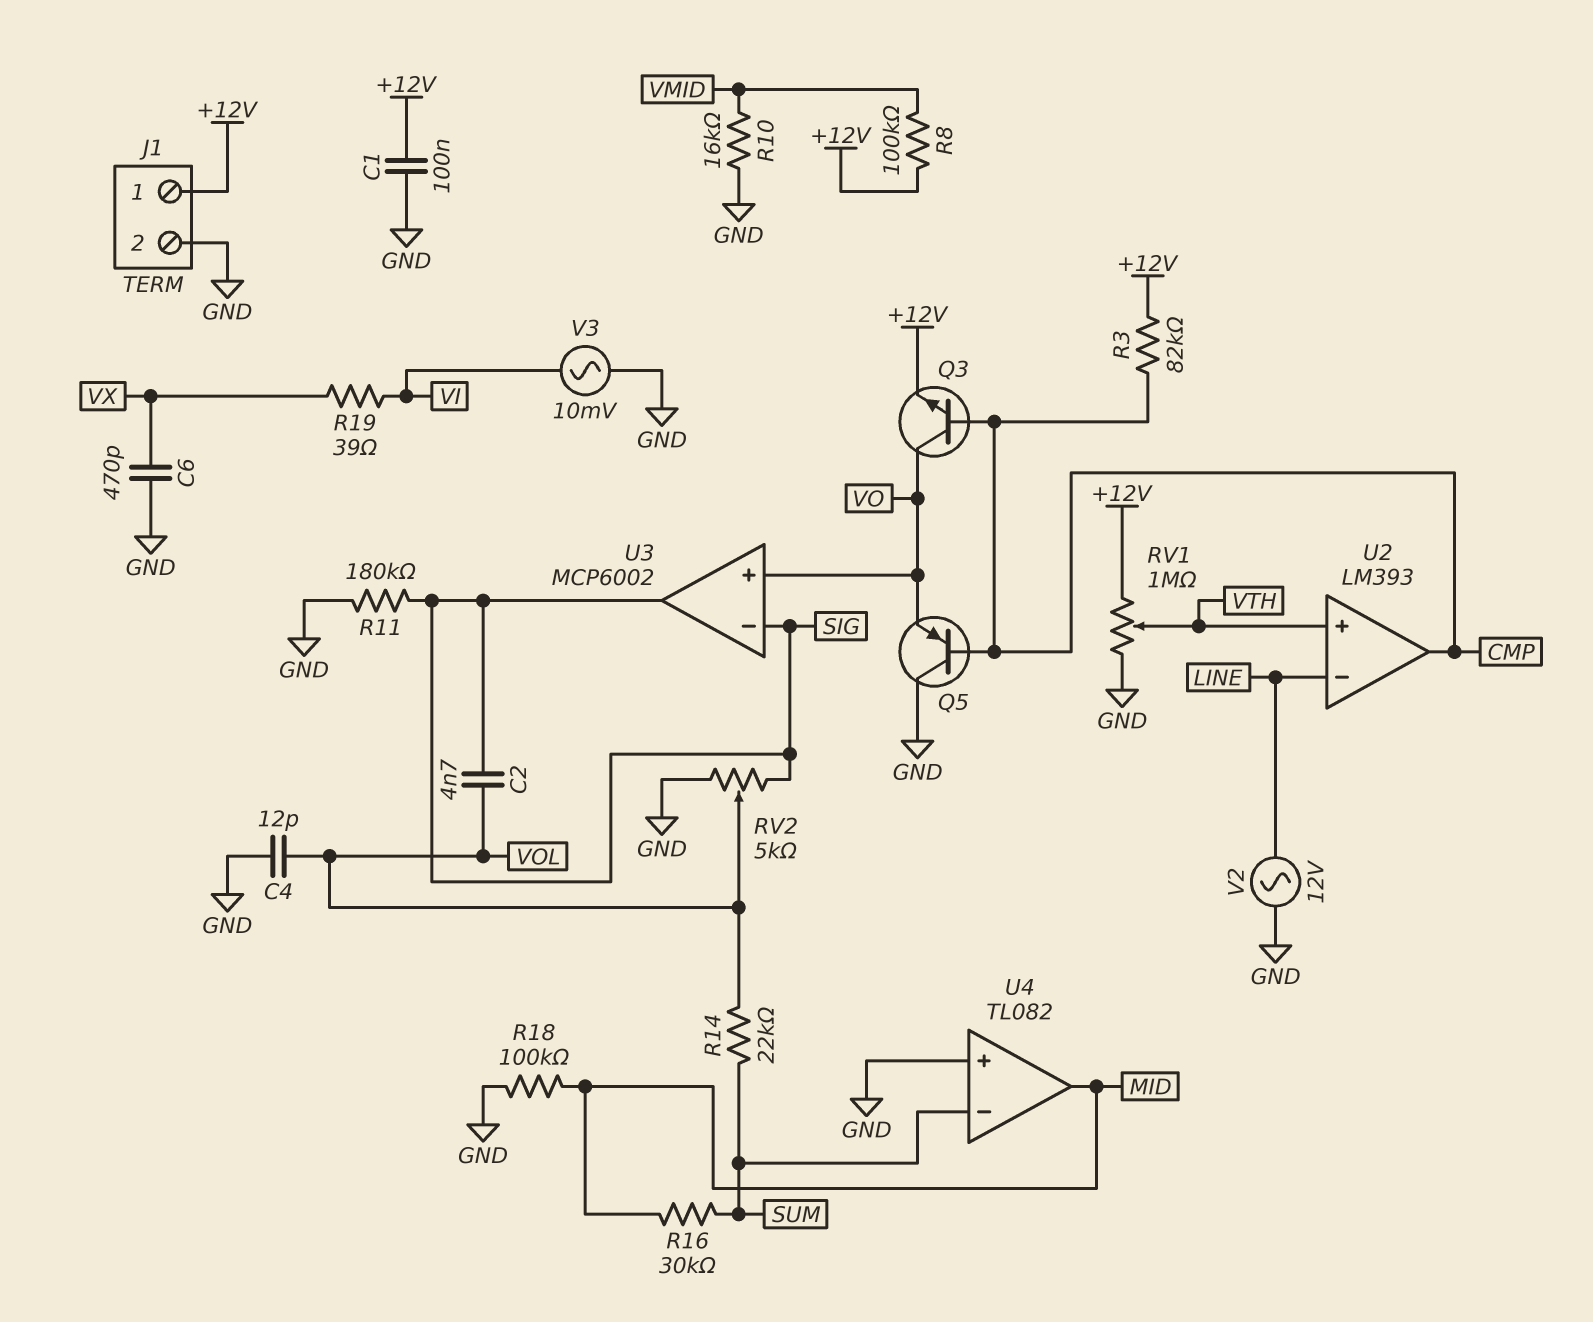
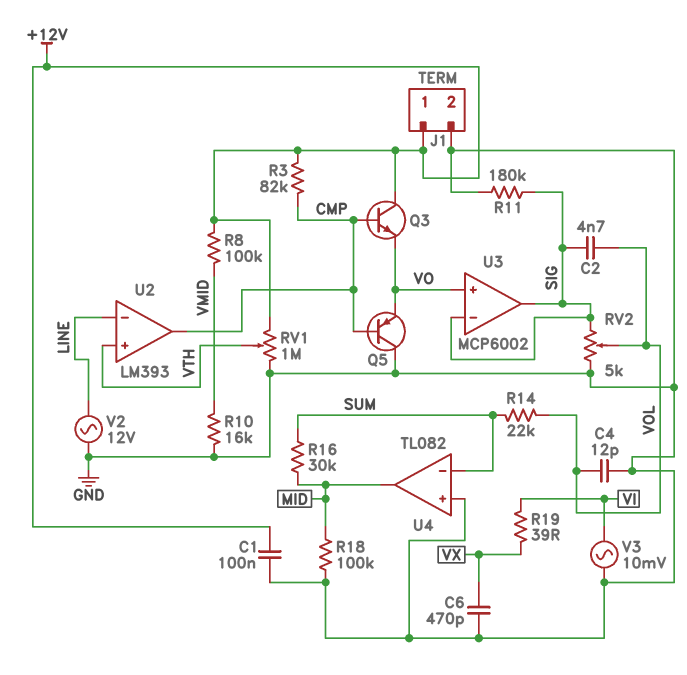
Q3: NPN (B CMP, C VO, E +12V) -> NPN (B CMP, C +12V, E VO)

